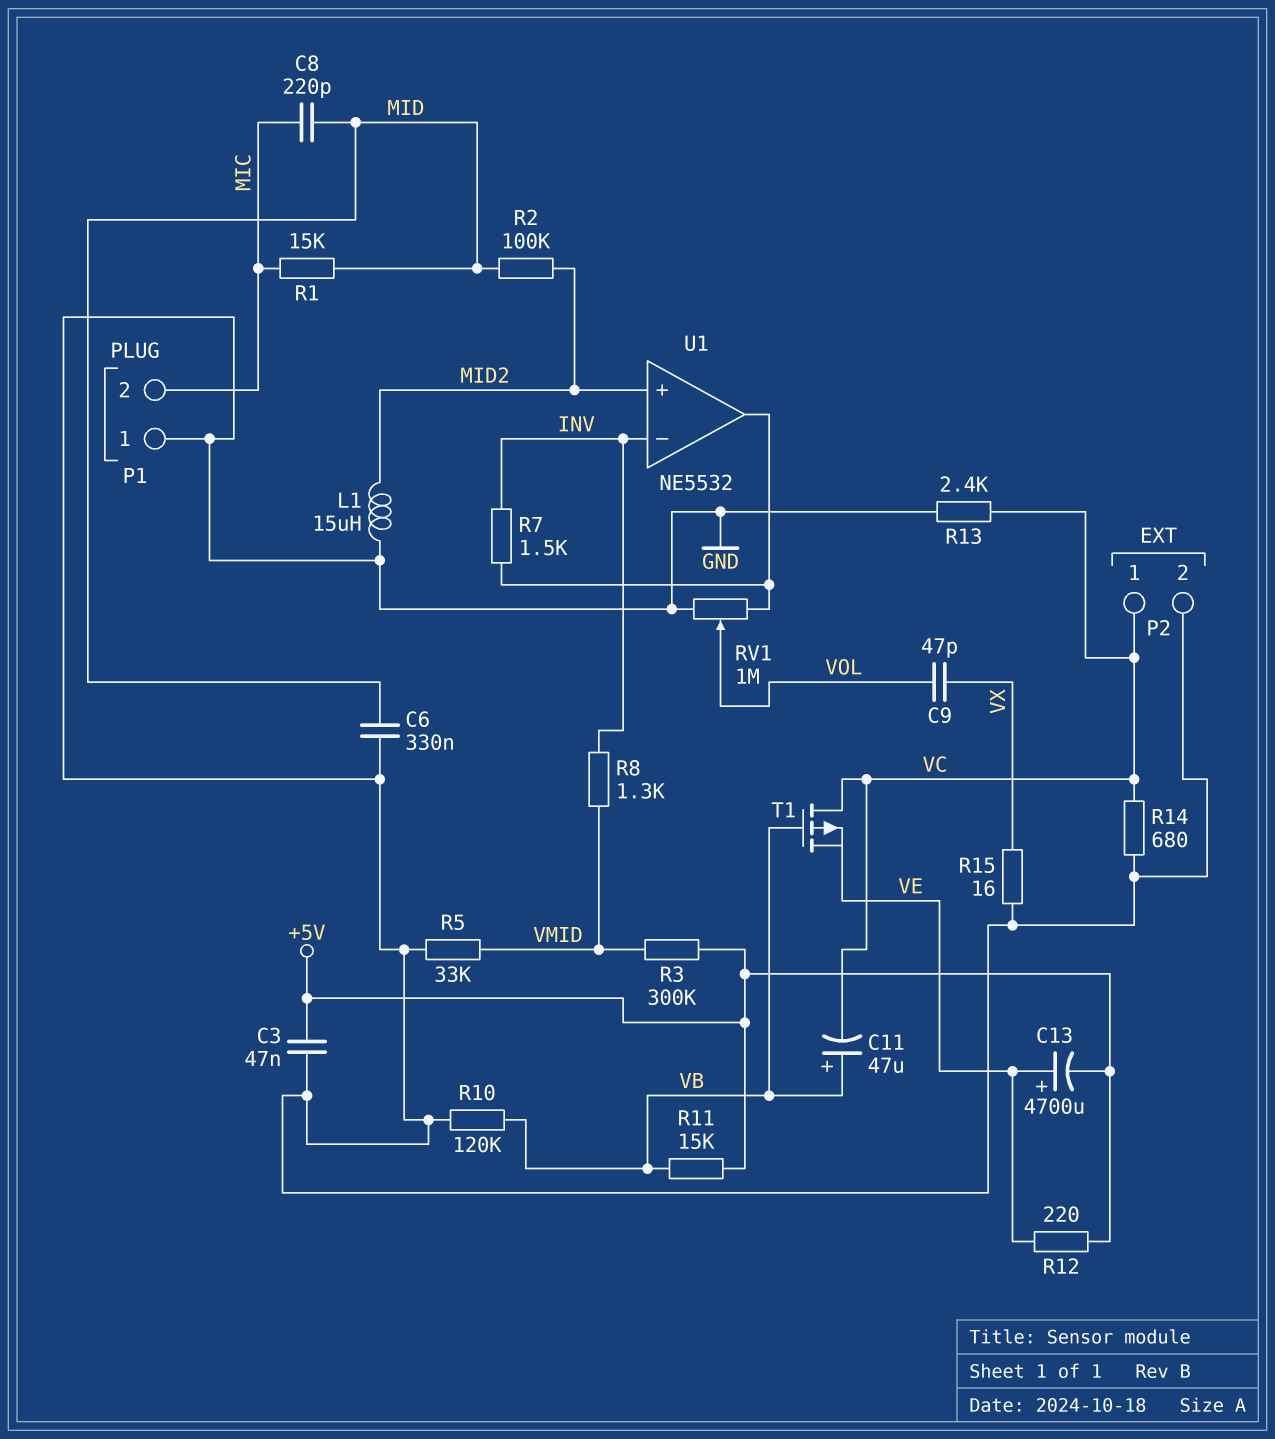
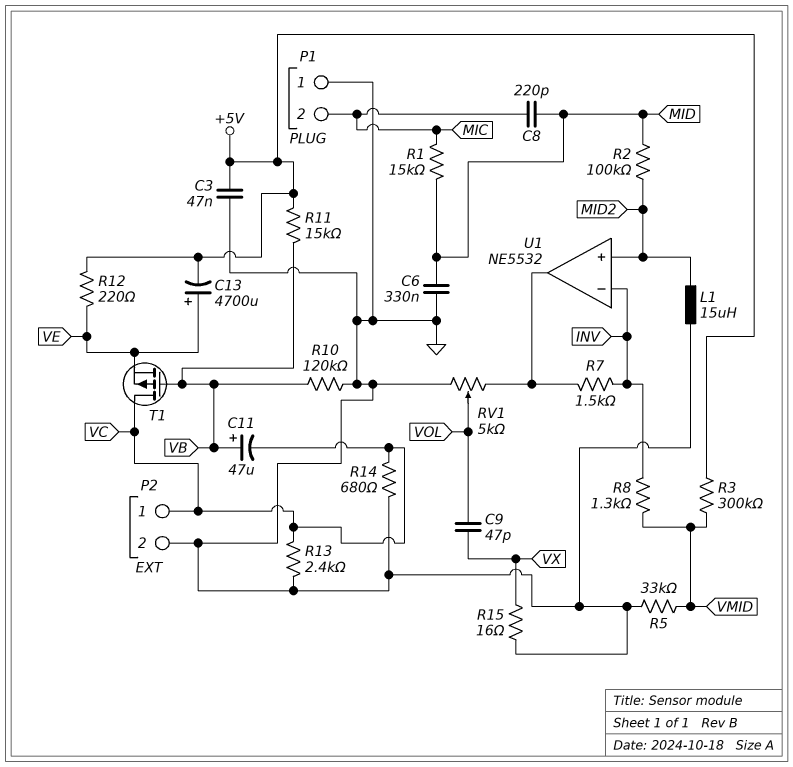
RV1: 1M (GND, U1/out, wiper VOL) -> 5k (GND, U1/out, wiper VOL)

